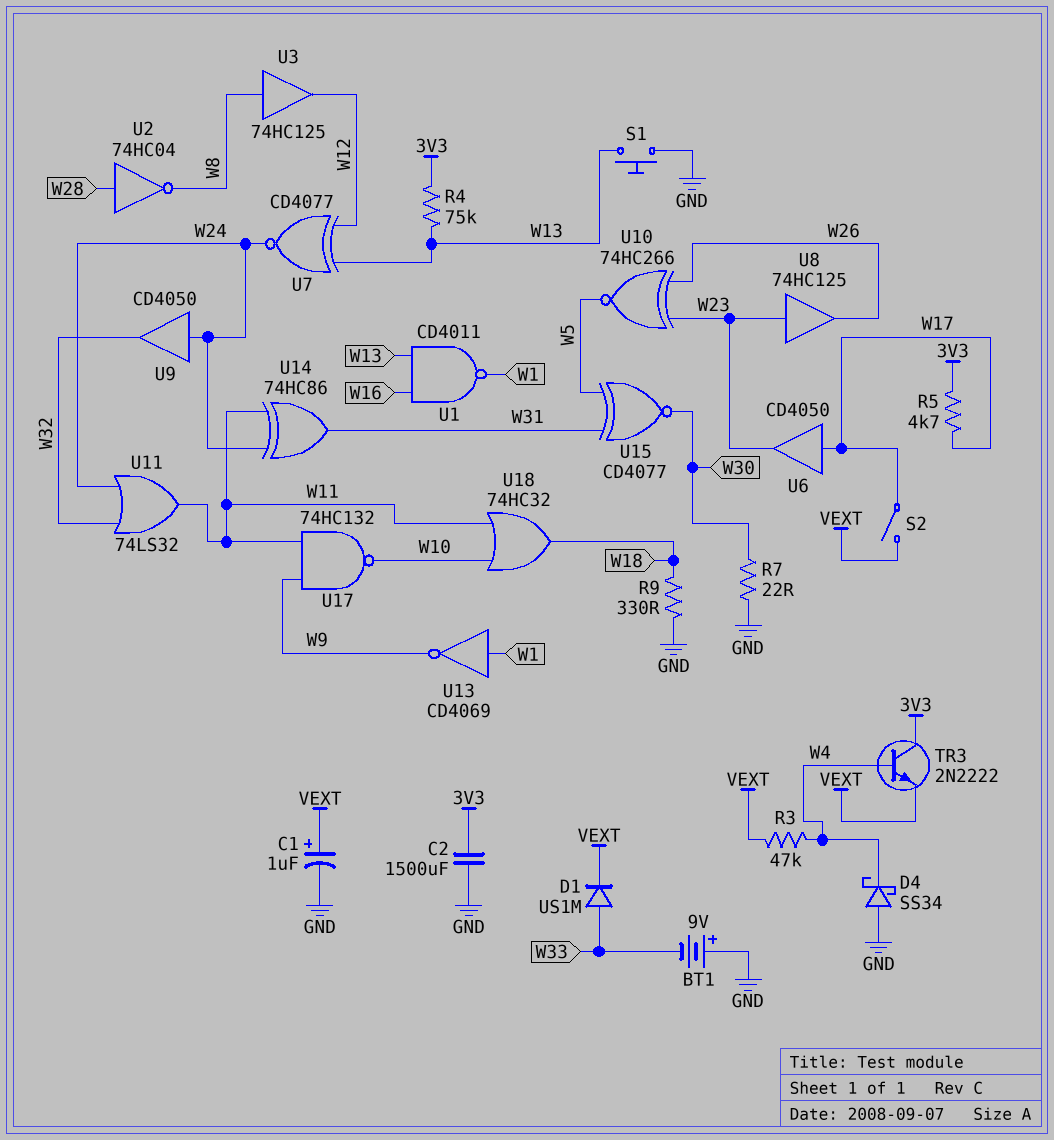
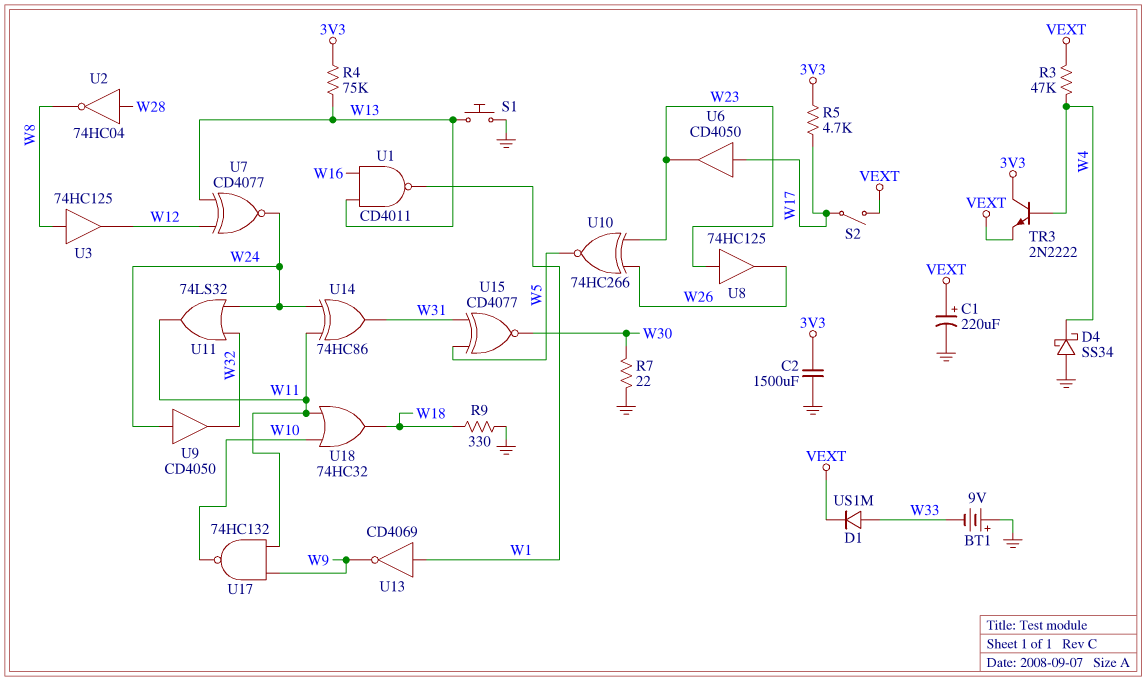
C1: 1uF (plus VEXT, minus GND) -> 220uF (plus VEXT, minus GND)

